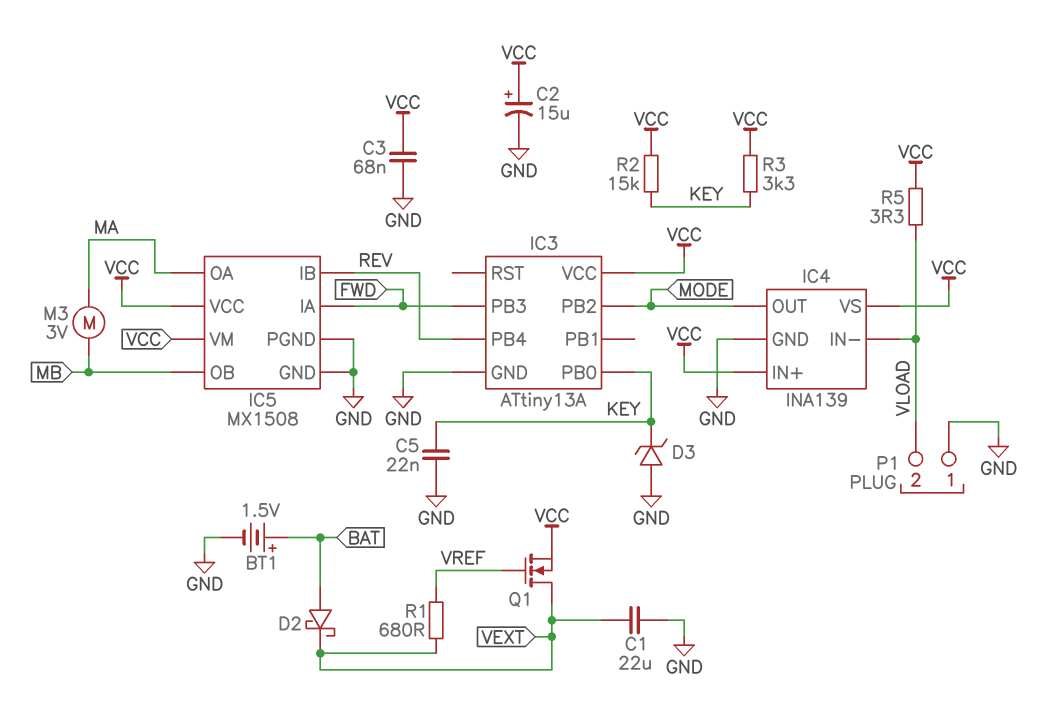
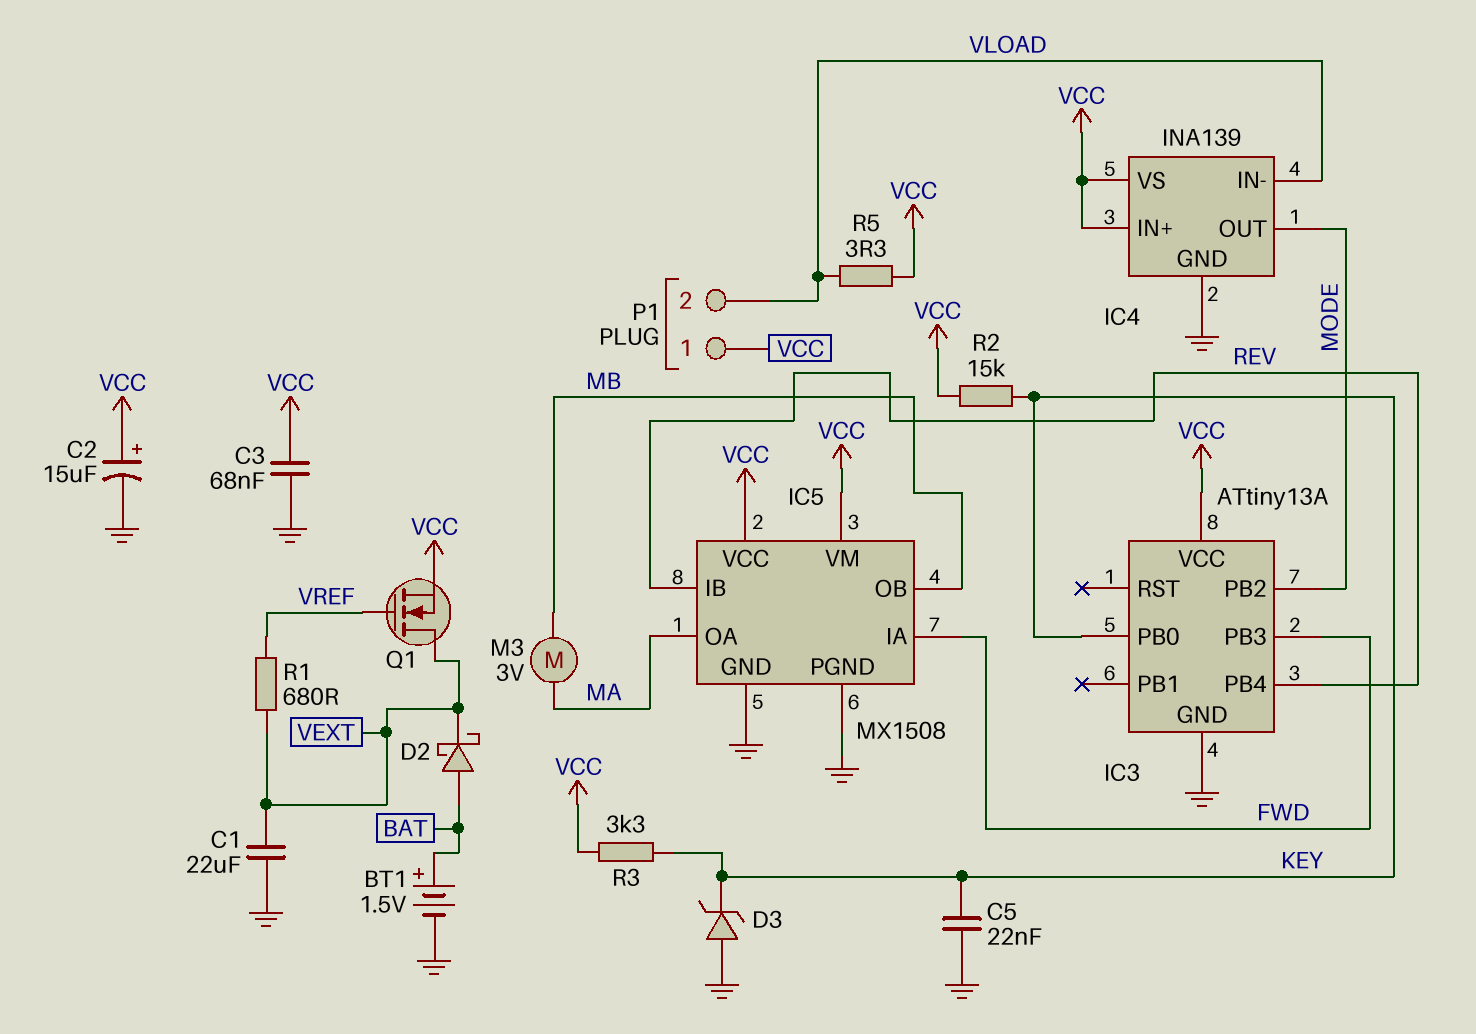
P1 pin 1: GND -> VCC

